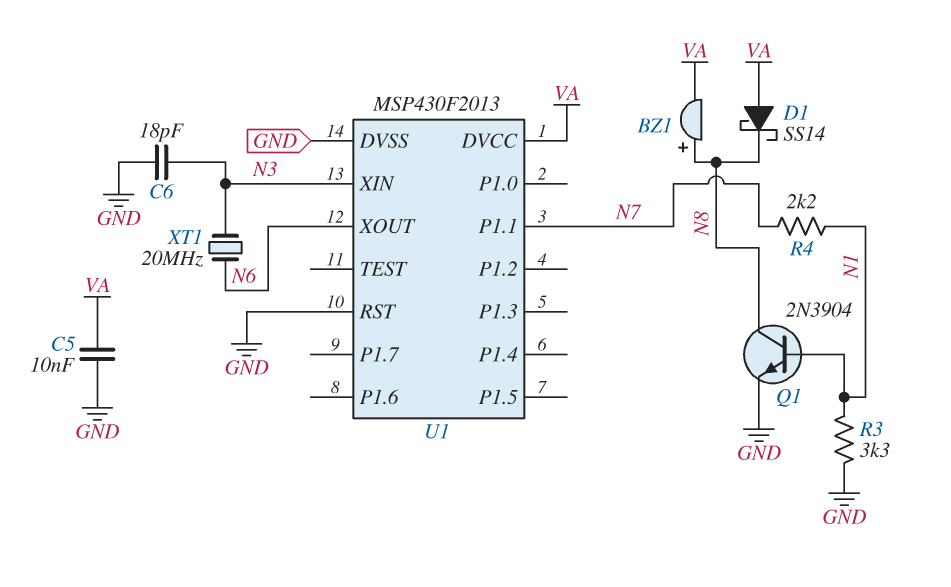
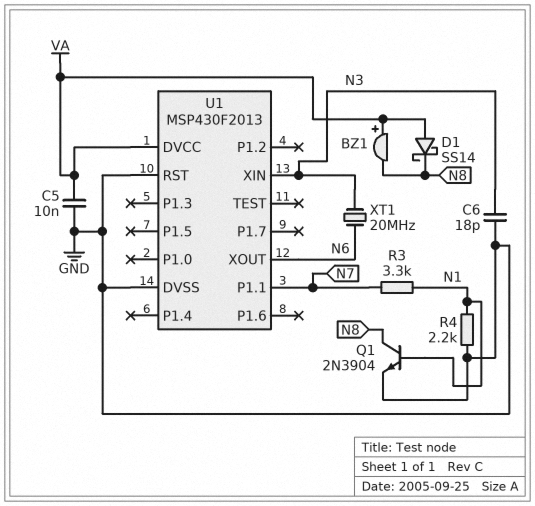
BZ1: buzzer (plus N8, minus VA) -> buzzer (plus VA, minus N8)
R3: 3.3k (GND, N1) -> 3.3k (N1, N7)
R4: 2.2k (N1, N7) -> 2.2k (GND, N1)

